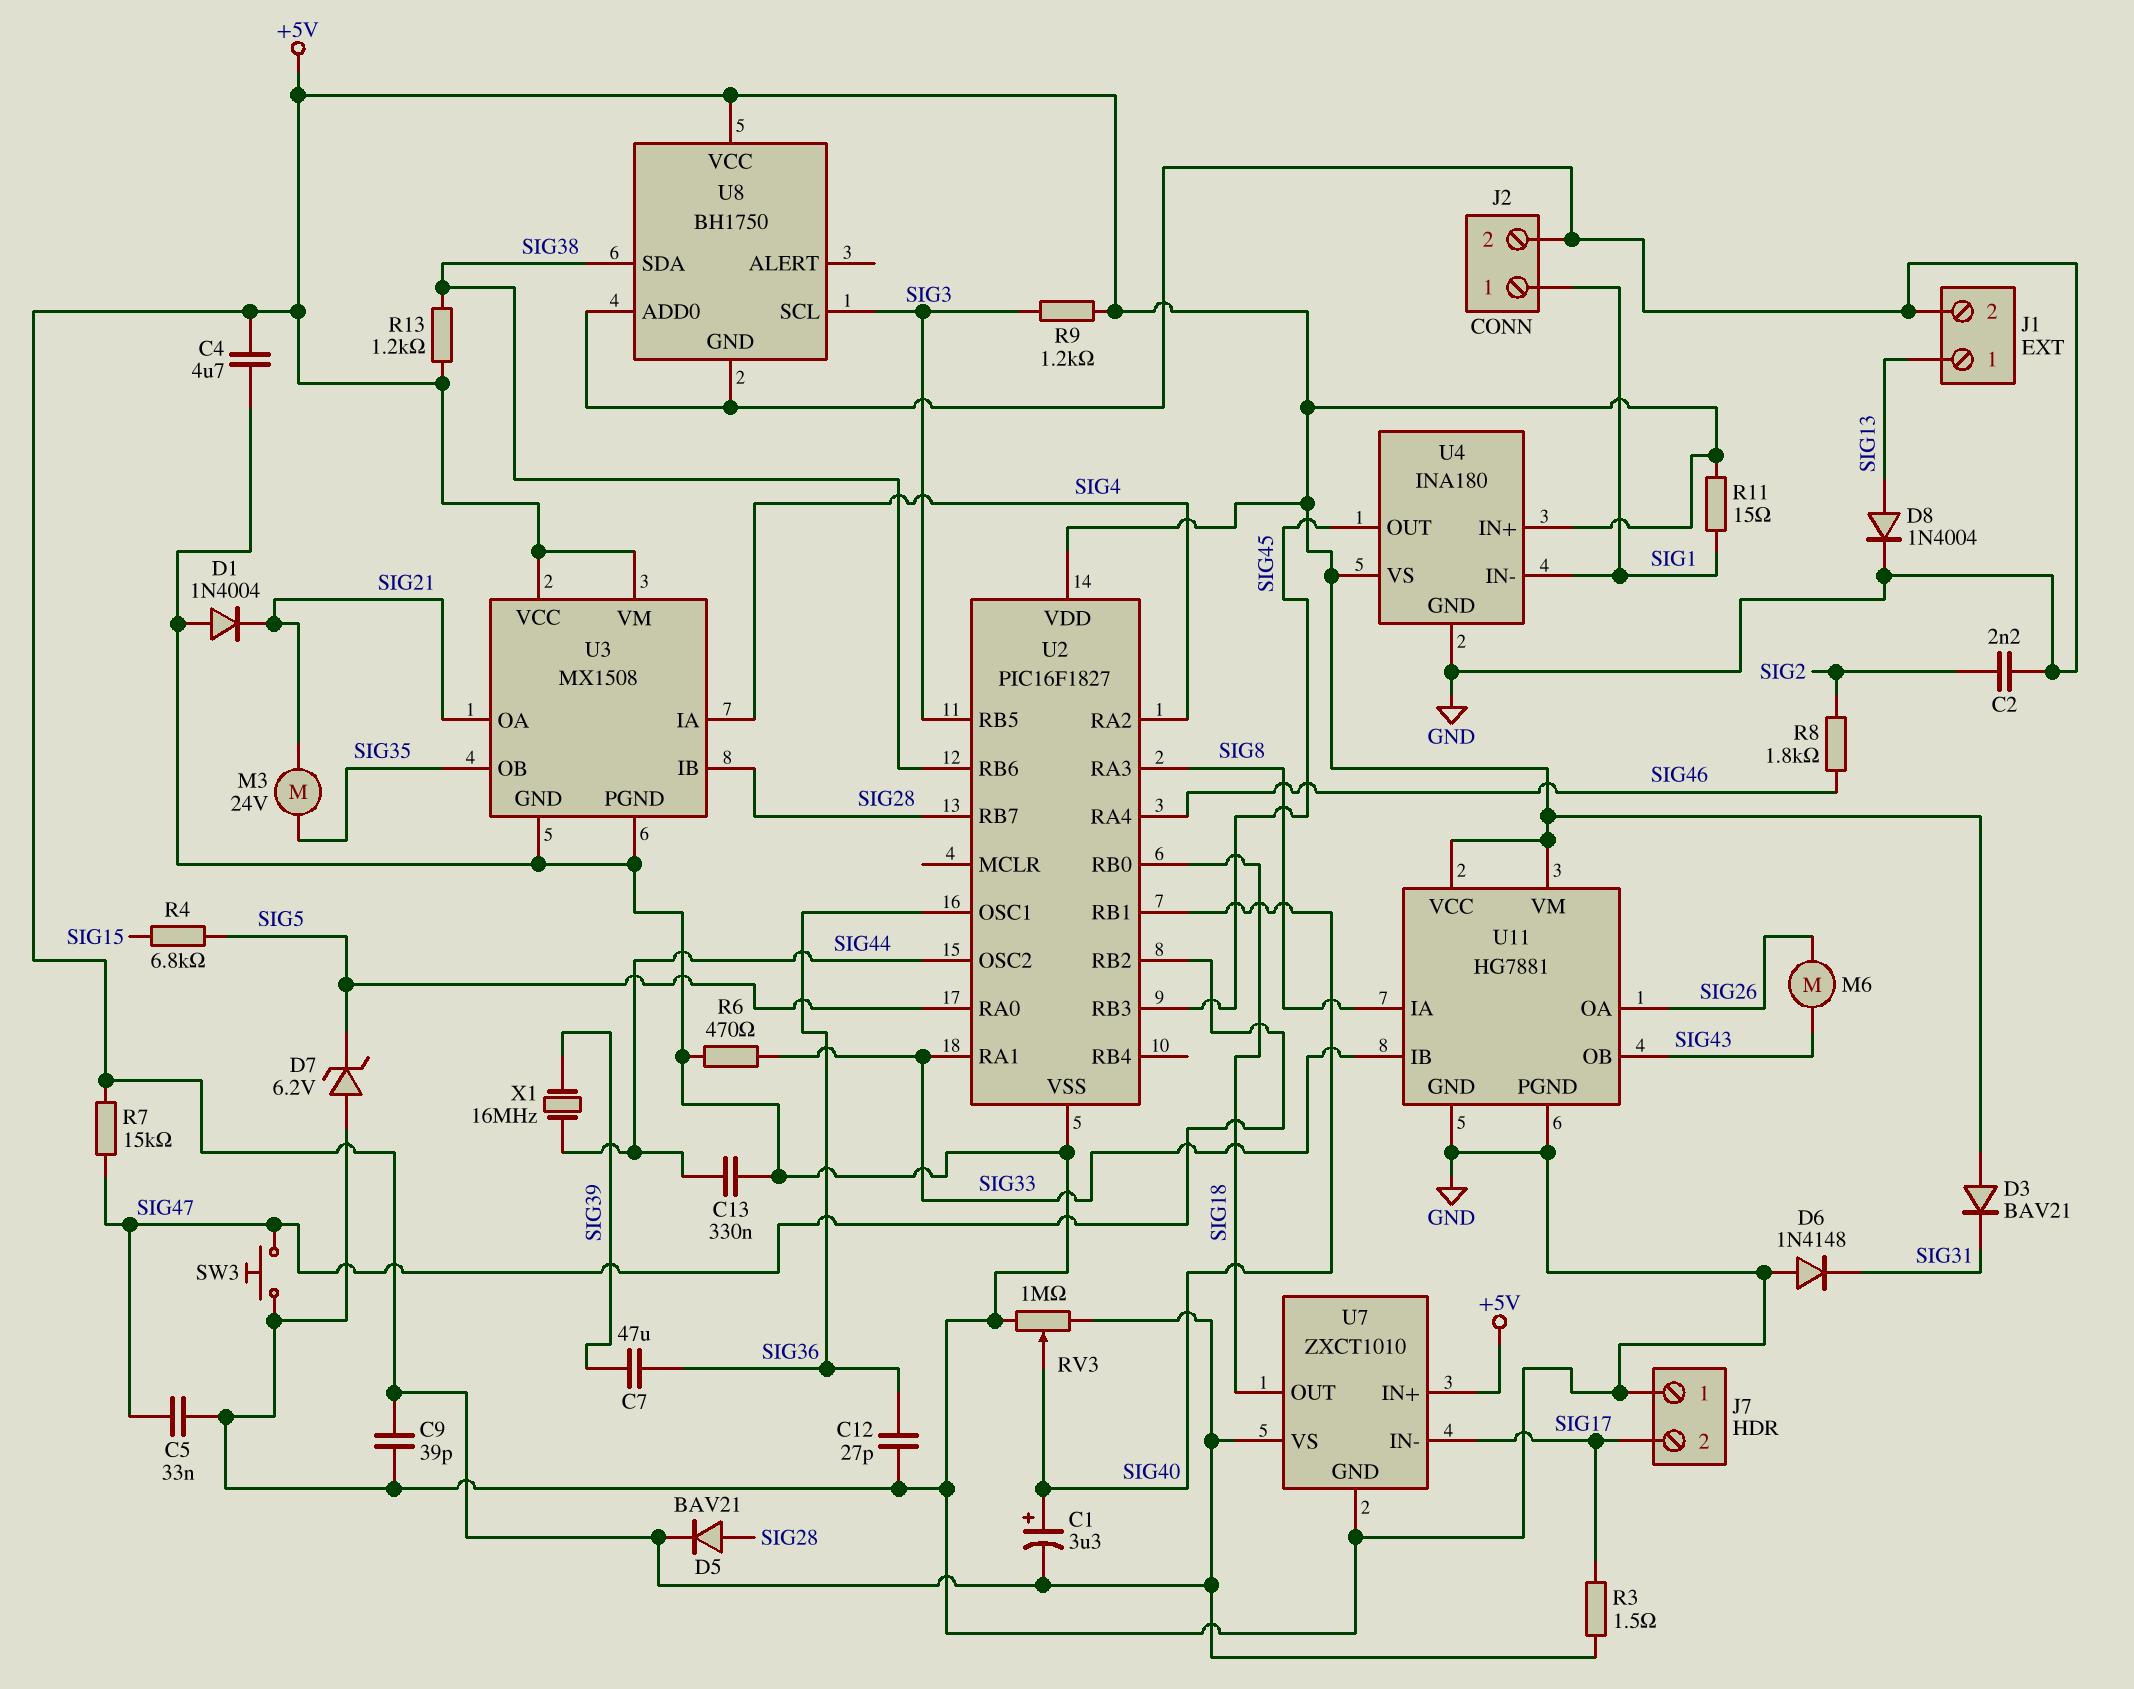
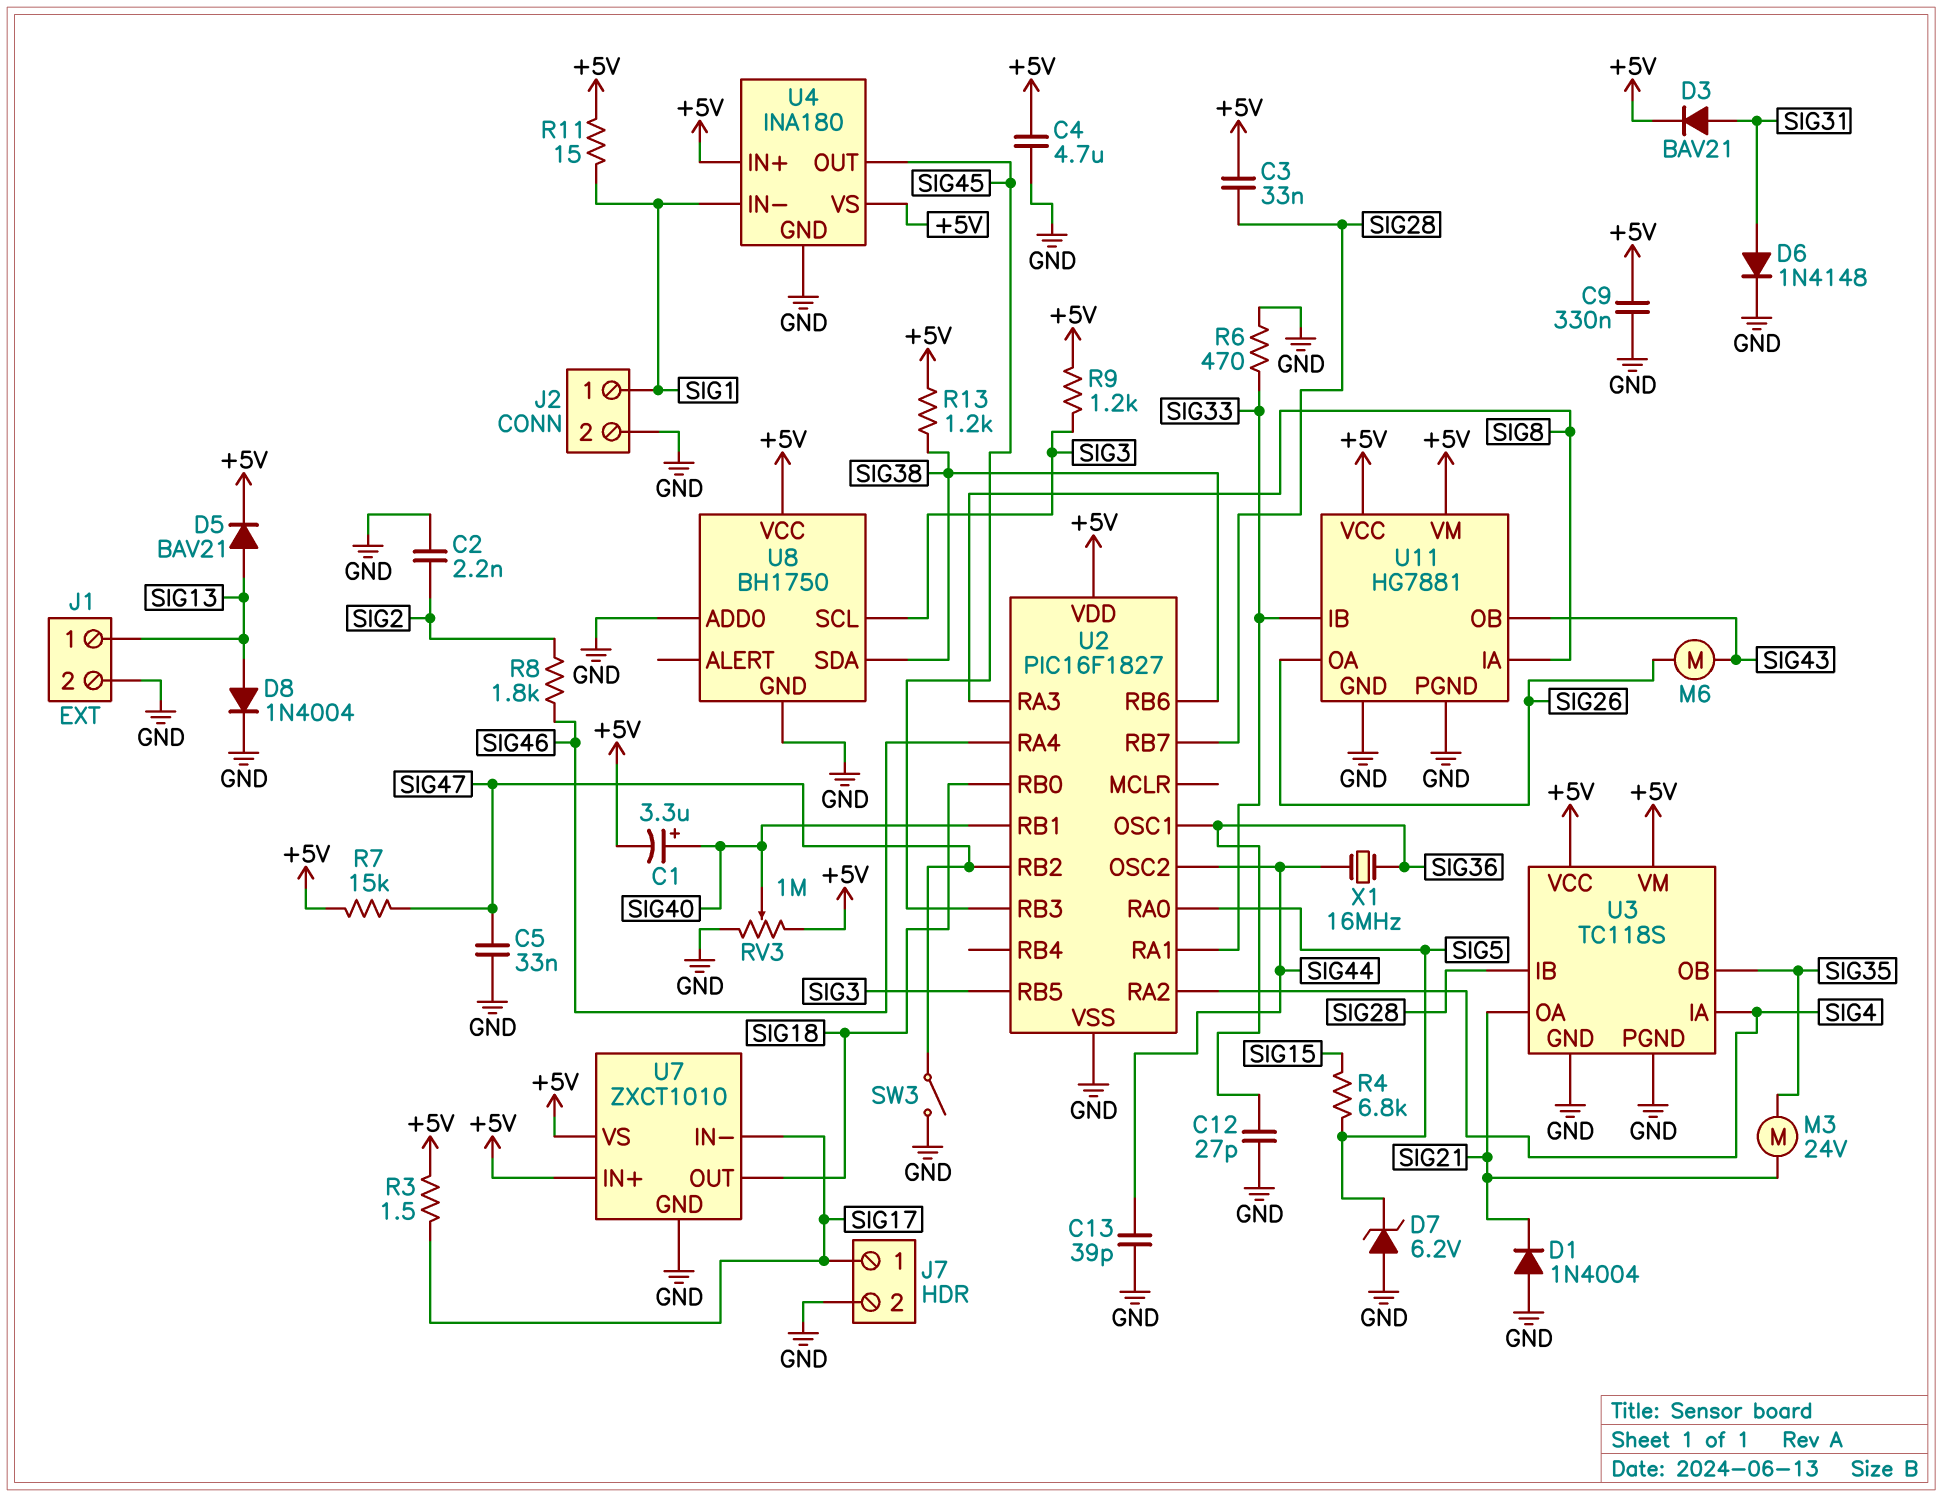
C3: none -> 33nF (+5V, SIG28)
C7: 47uF (SIG36, SIG39) -> none
C9: 39pF (+5V, GND) -> 330nF (+5V, GND)
C13: 330nF (GND, SIG44) -> 39pF (GND, SIG44)
D3: diode BAV21 (A +5V, K SIG31) -> diode BAV21 (A SIG31, K +5V)
D5: diode BAV21 (A SIG28, K +5V) -> diode BAV21 (A SIG13, K +5V)
D6: diode 1N4148 (A GND, K SIG31) -> diode 1N4148 (A SIG31, K GND)
J7 pin 1: GND -> SIG17
J7 pin 2: SIG17 -> GND
SW3: button (GND, SIG47) -> switch (GND, SIG47)
U3: MX1508 -> TC118S
X1: 16MHz (SIG39, SIG44) -> 16MHz (SIG36, SIG44)

